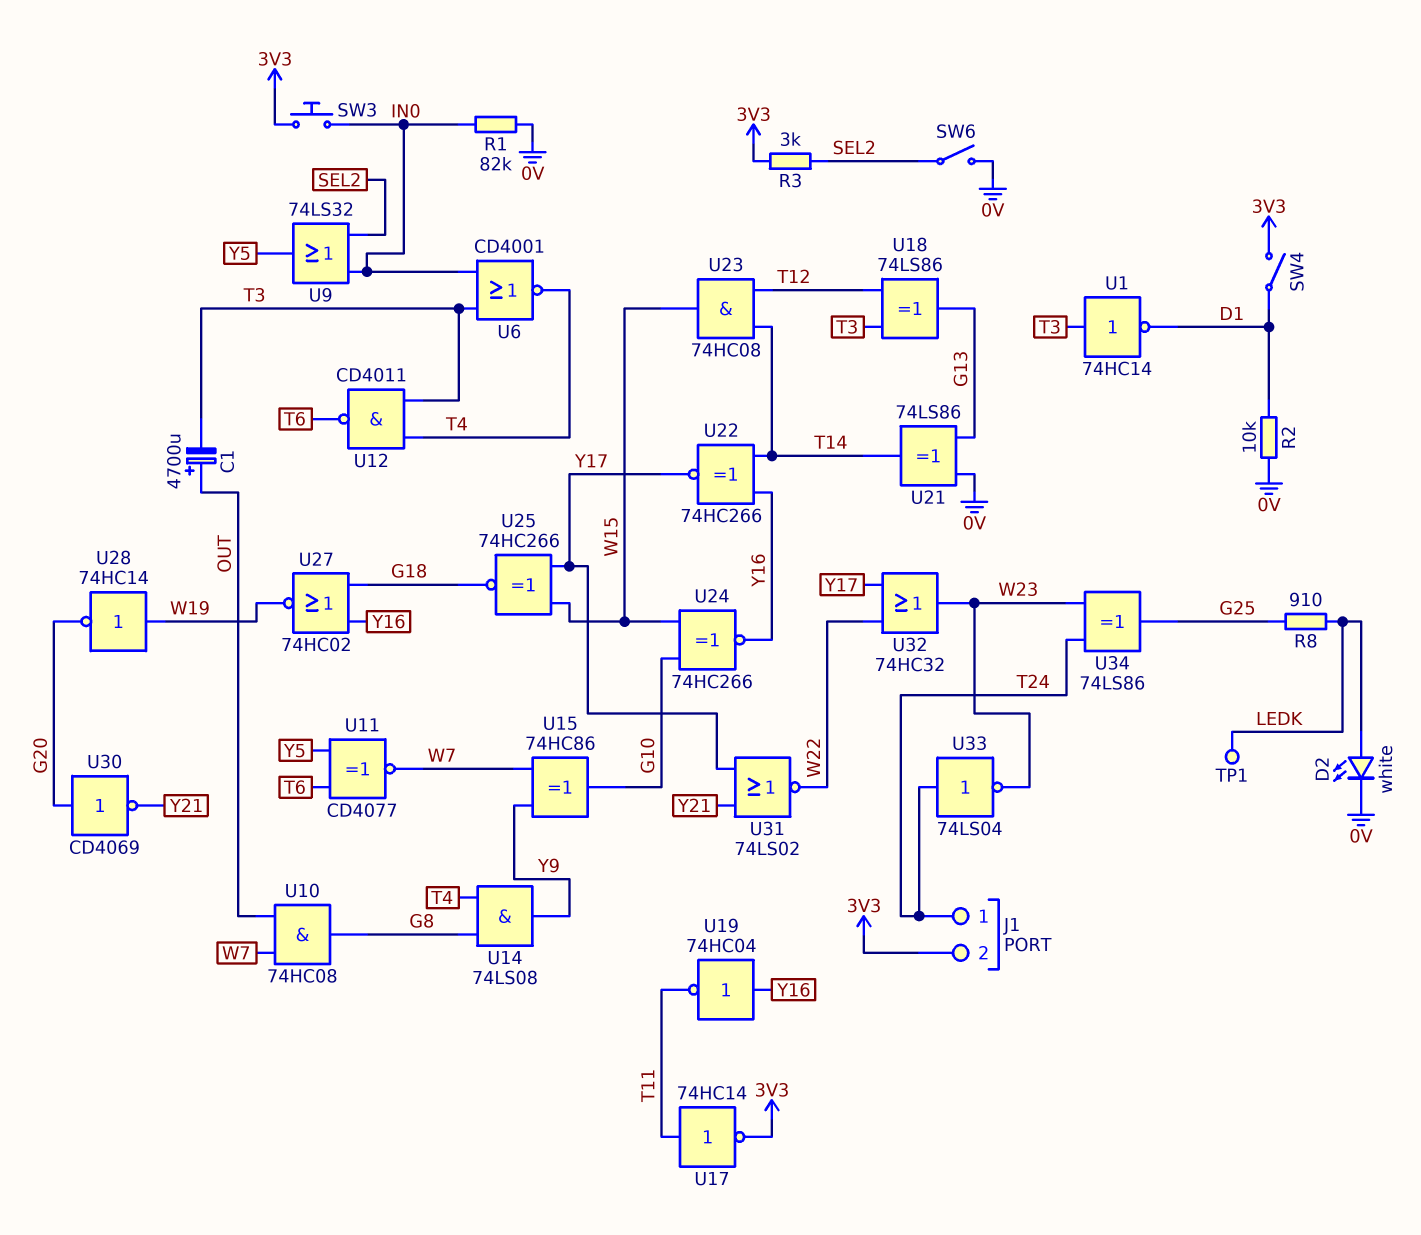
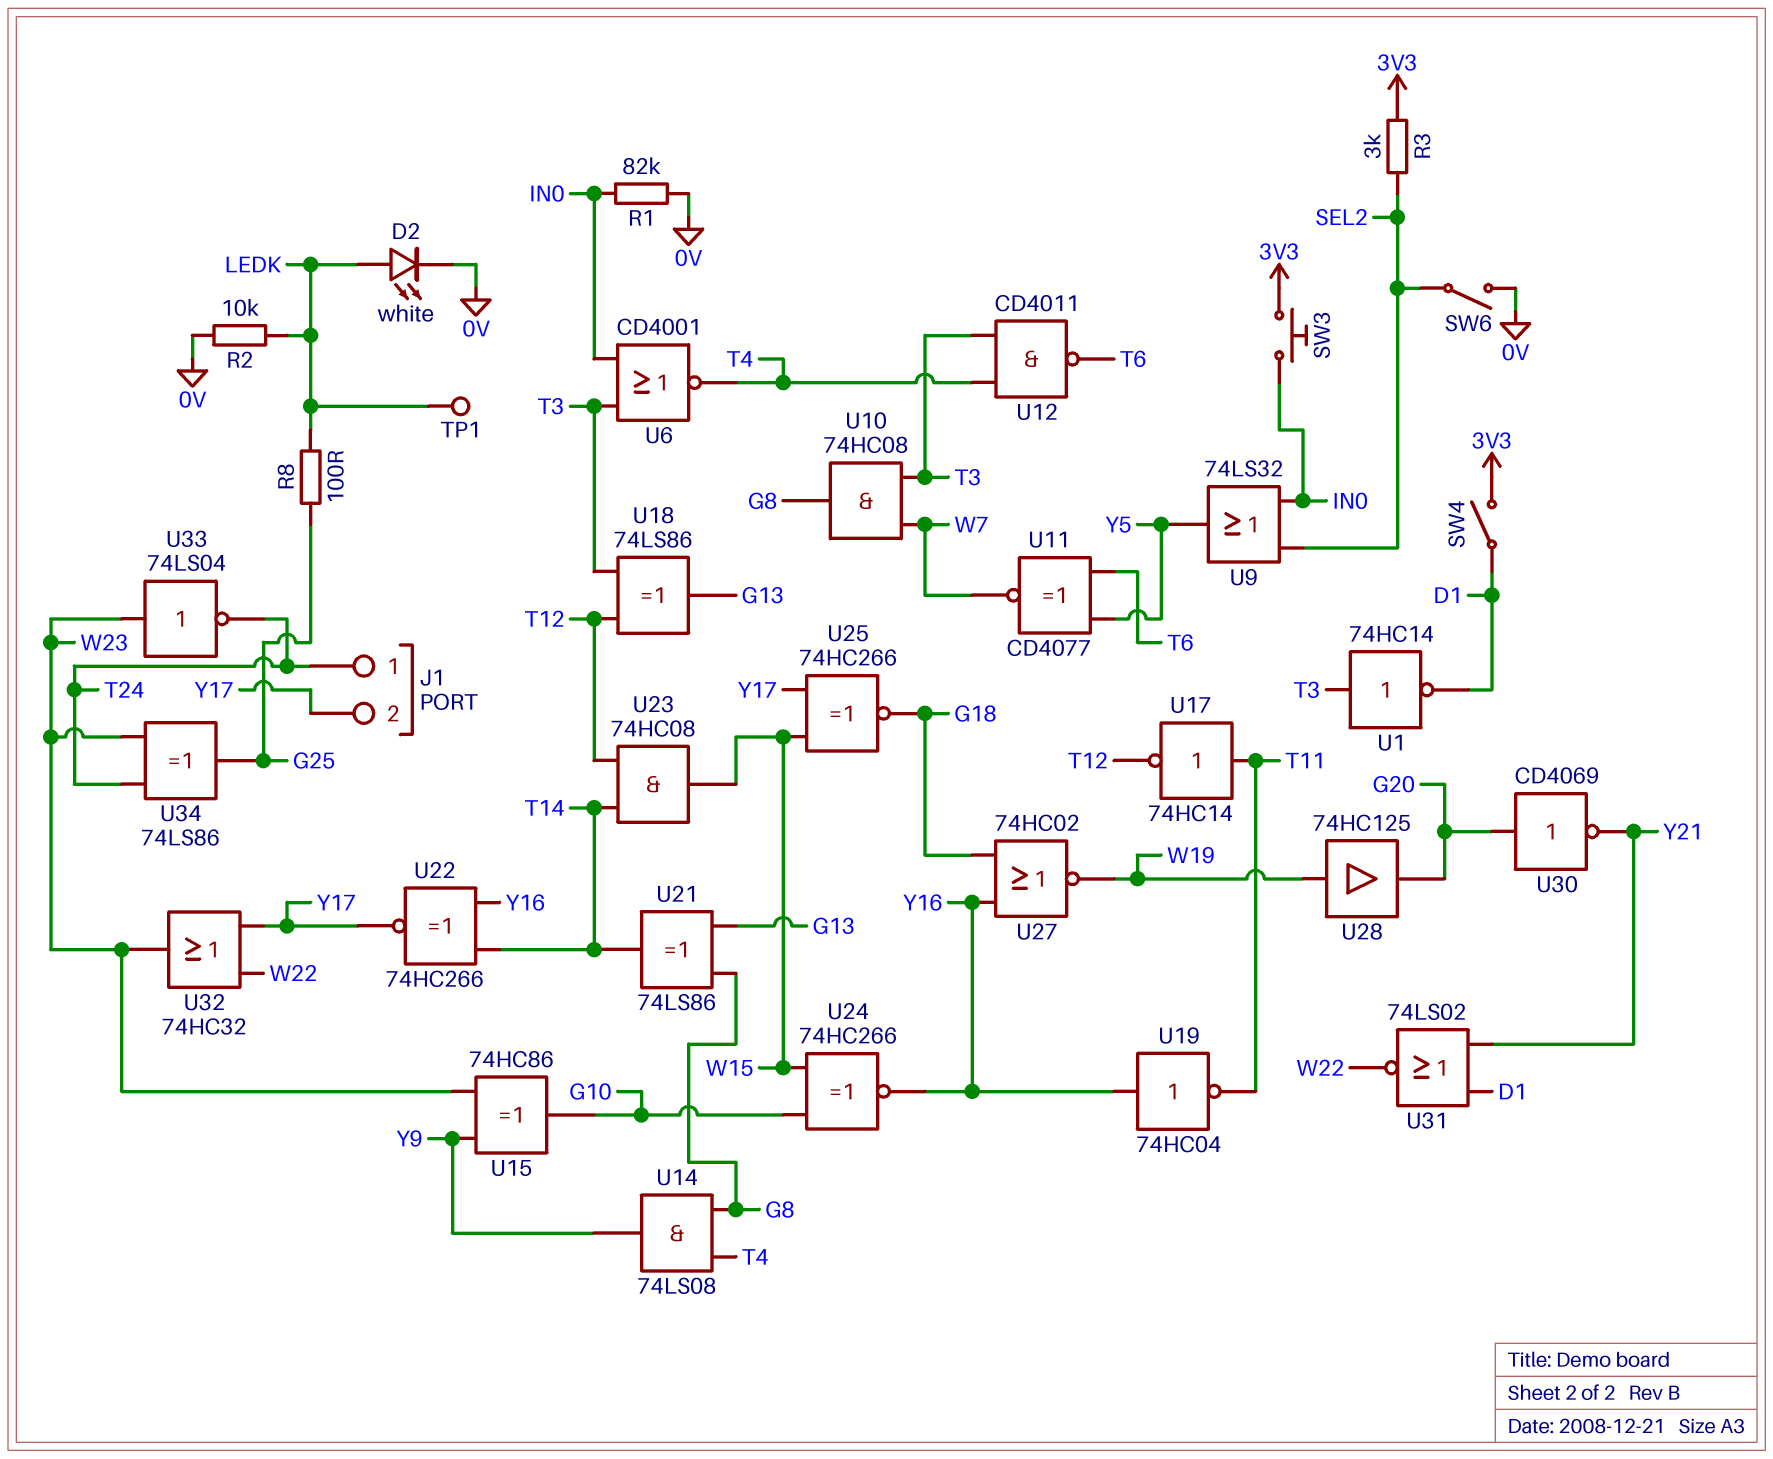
C1: 4700uF (plus OUT, minus T3) -> none
J1 pin 2: 3V3 -> Y17
R2: 10k (0V, D1) -> 10k (0V, LEDK)
R8: 910 (G25, LEDK) -> 100 (G25, LEDK)
U10: AND 74HC08 (in OUT, in W7, out G8) -> AND 74HC08 (in T3, in W7, out G8)
U15: XOR 74HC86 (in W7, in Y9, out G10) -> XOR 74HC86 (in W23, in Y9, out G10)
U17: NOT 74HC14 (in T11, out 3V3) -> NOT 74HC14 (in T11, out T12)
U21: XOR 74LS86 (in 0V, in G13, out T14) -> XOR 74LS86 (in G8, in G13, out T14)
U28: NOT 74HC14 (in W19, out G20) -> buffer 74HC125 (in W19, out G20)
U31: NOR 74LS02 (in Y17, in Y21, out W22) -> NOR 74LS02 (in D1, in Y21, out W22)
U33: NOT 74LS04 (in T24, out W23) -> NOT 74LS04 (in W23, out T24)

